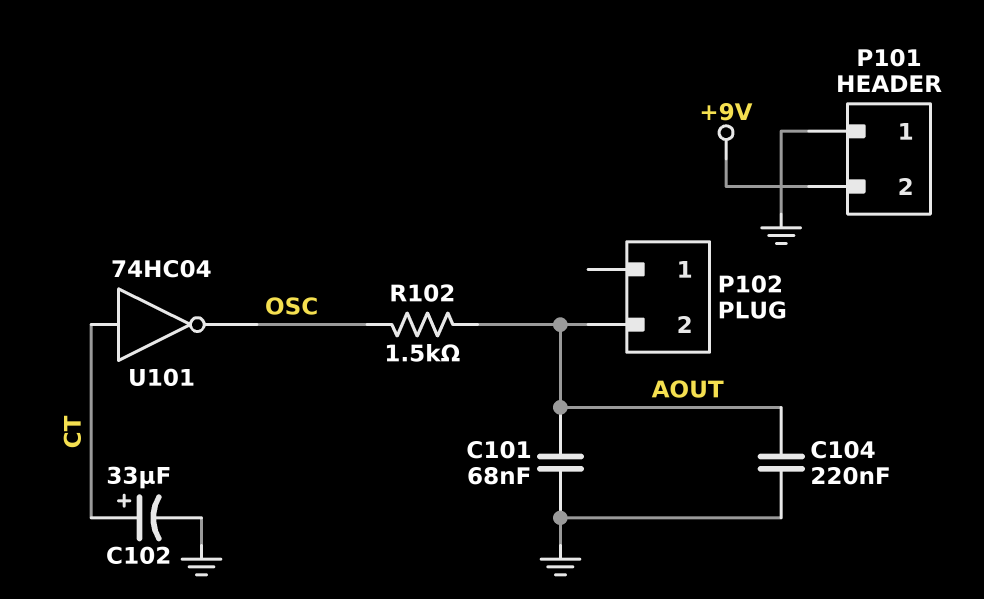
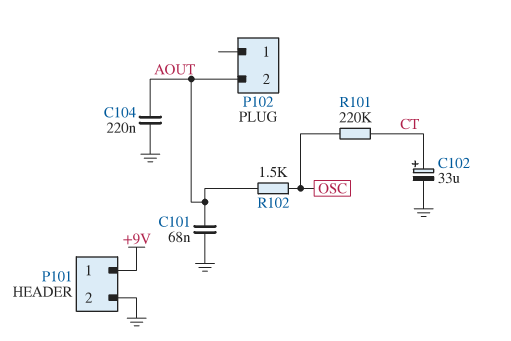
P101 pin 1: GND -> +9V
P101 pin 2: +9V -> GND
R101: none -> 220k (CT, OSC)
U101: NOT 74HC04 (in CT, out OSC) -> none

